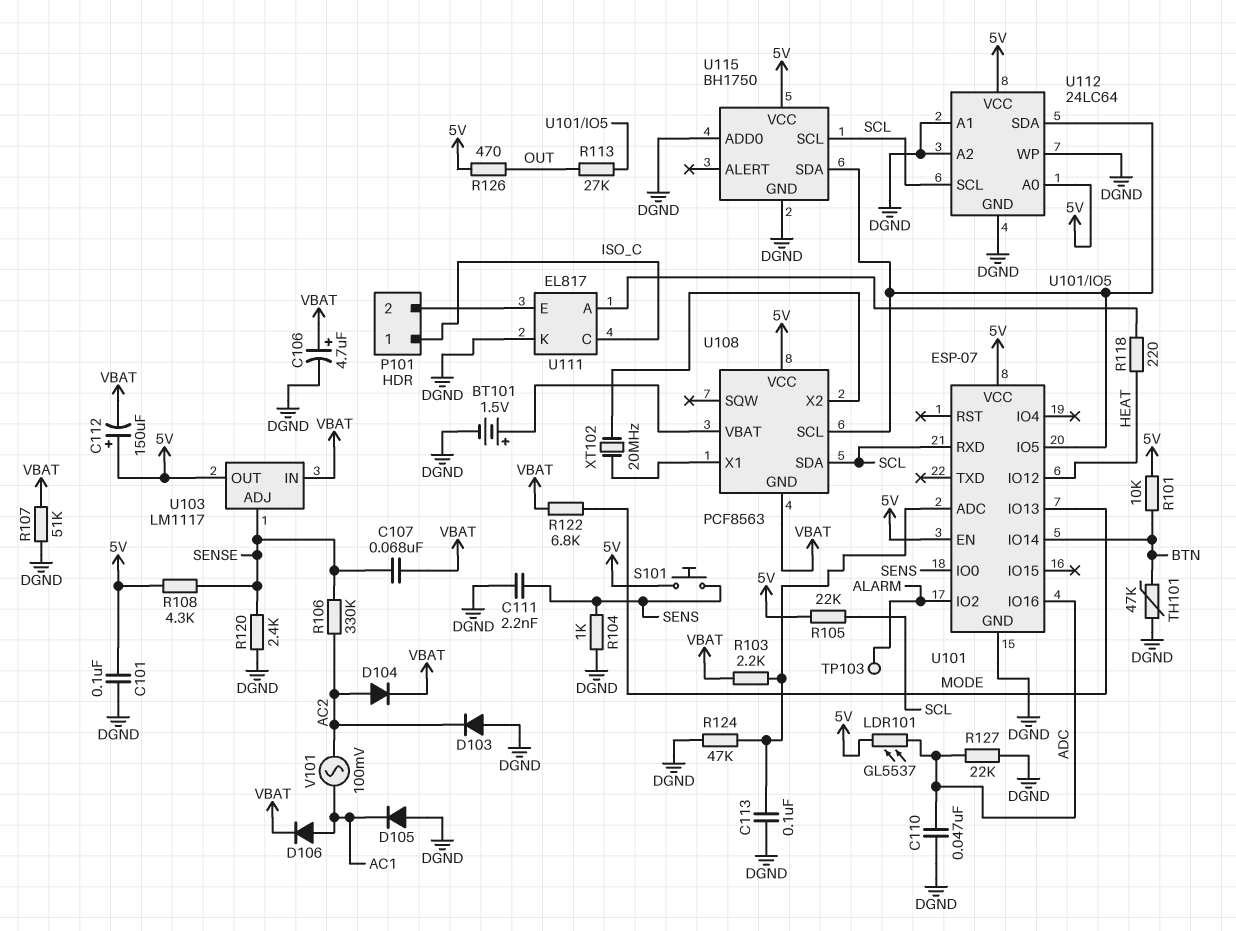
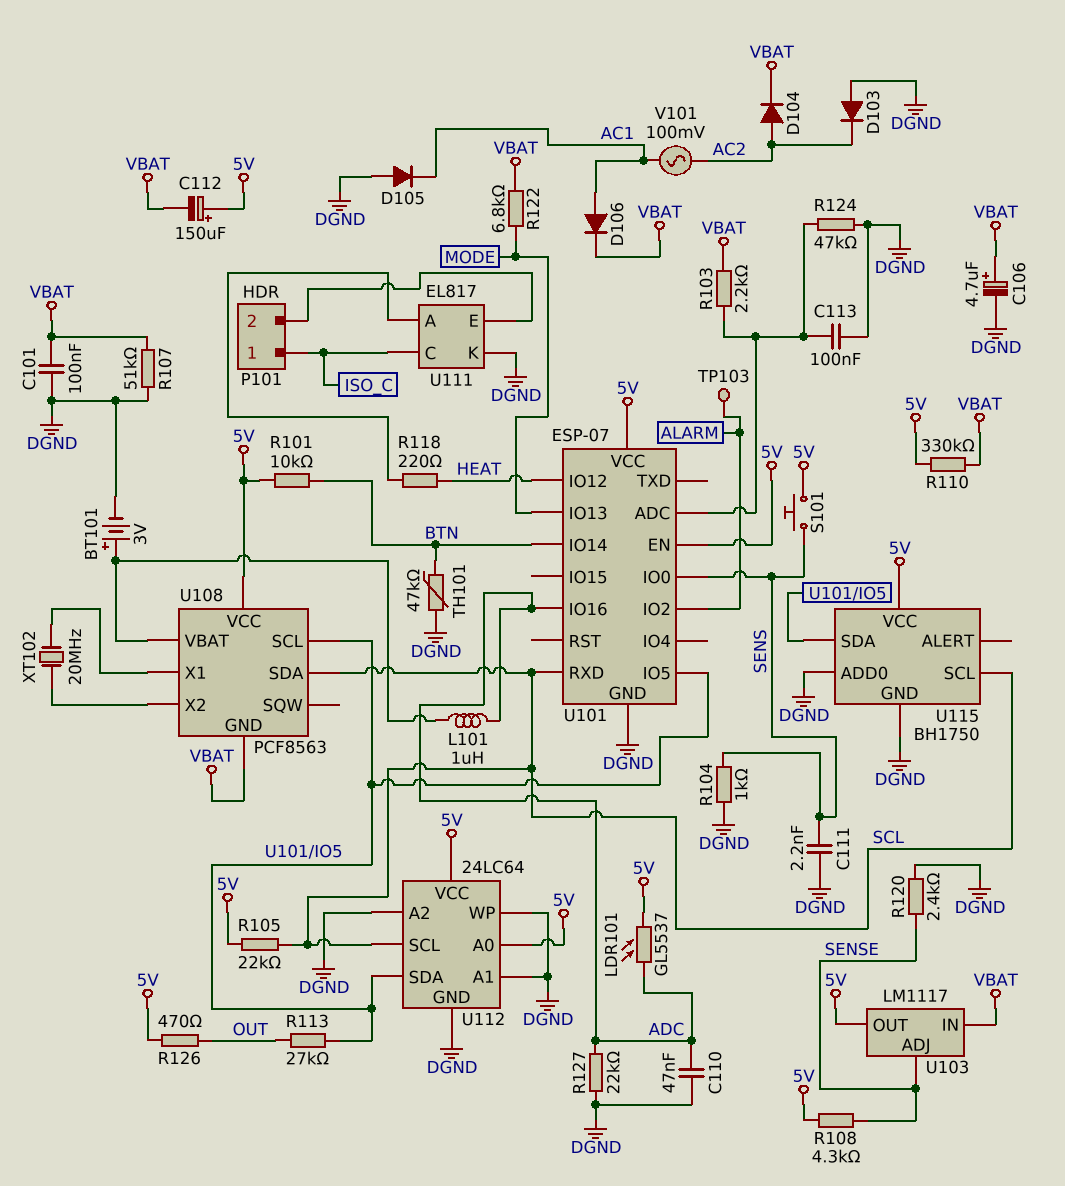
BT101: 1.5V (plus U108/VBAT, minus DGND) -> 3V (plus U108/VBAT, minus DGND)
C101: 100nF (5V, DGND) -> 100nF (DGND, VBAT)
C107: 68nF (SENSE, VBAT) -> none
L101: none -> 1uH (ADC, U108/VBAT)
R106: 330k (AC2, SENSE) -> none
R110: none -> 330k (5V, VBAT)

